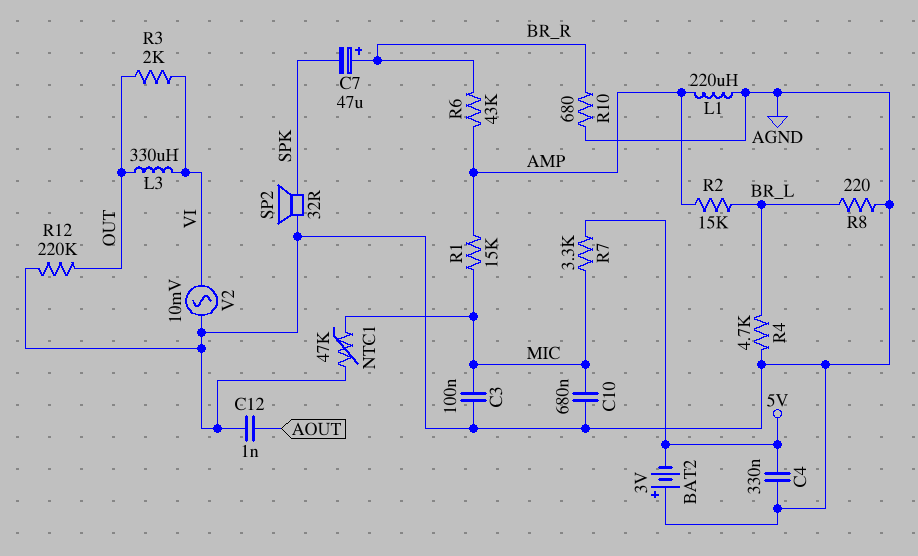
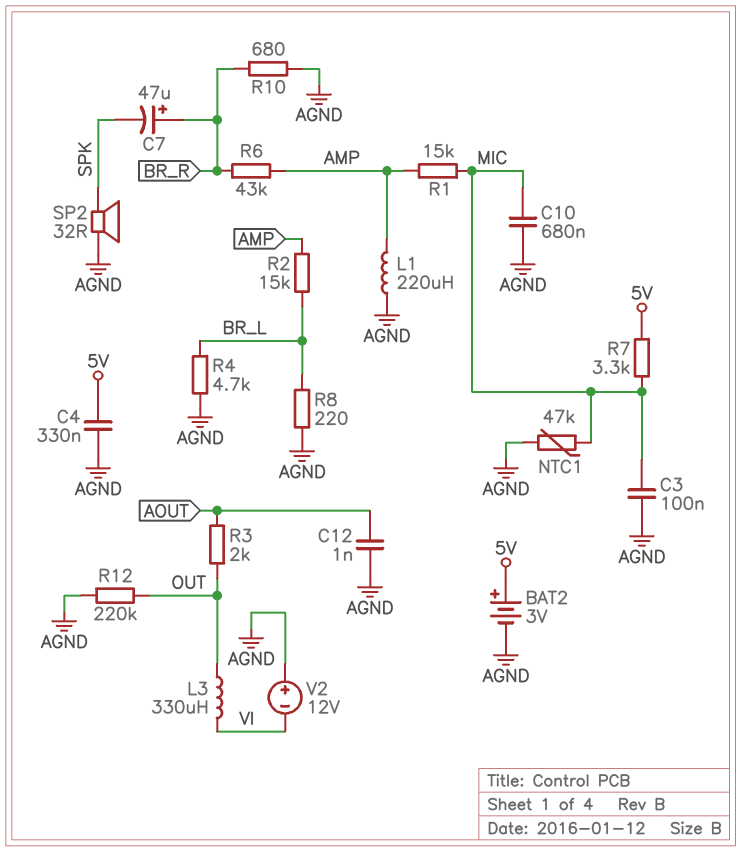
BAT2: 3V (plus AGND, minus 5V) -> 3V (plus 5V, minus AGND)
R3: 2k (OUT, VI) -> 2k (AOUT, OUT)
V2: AC 10mV (AGND, VI) -> 12V (plus AGND, minus VI)

